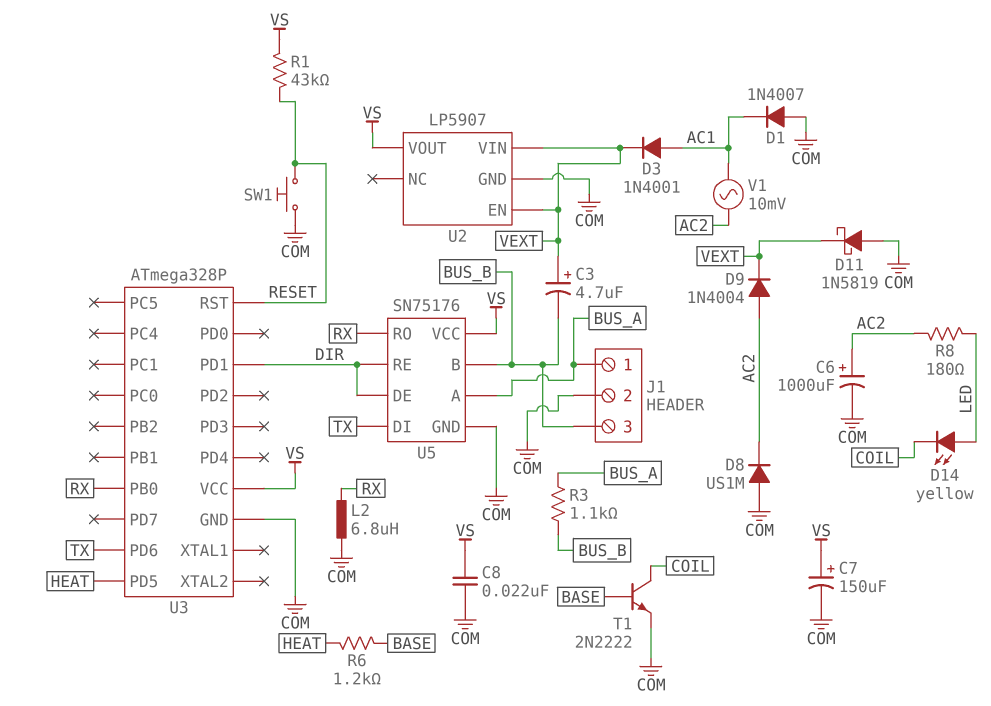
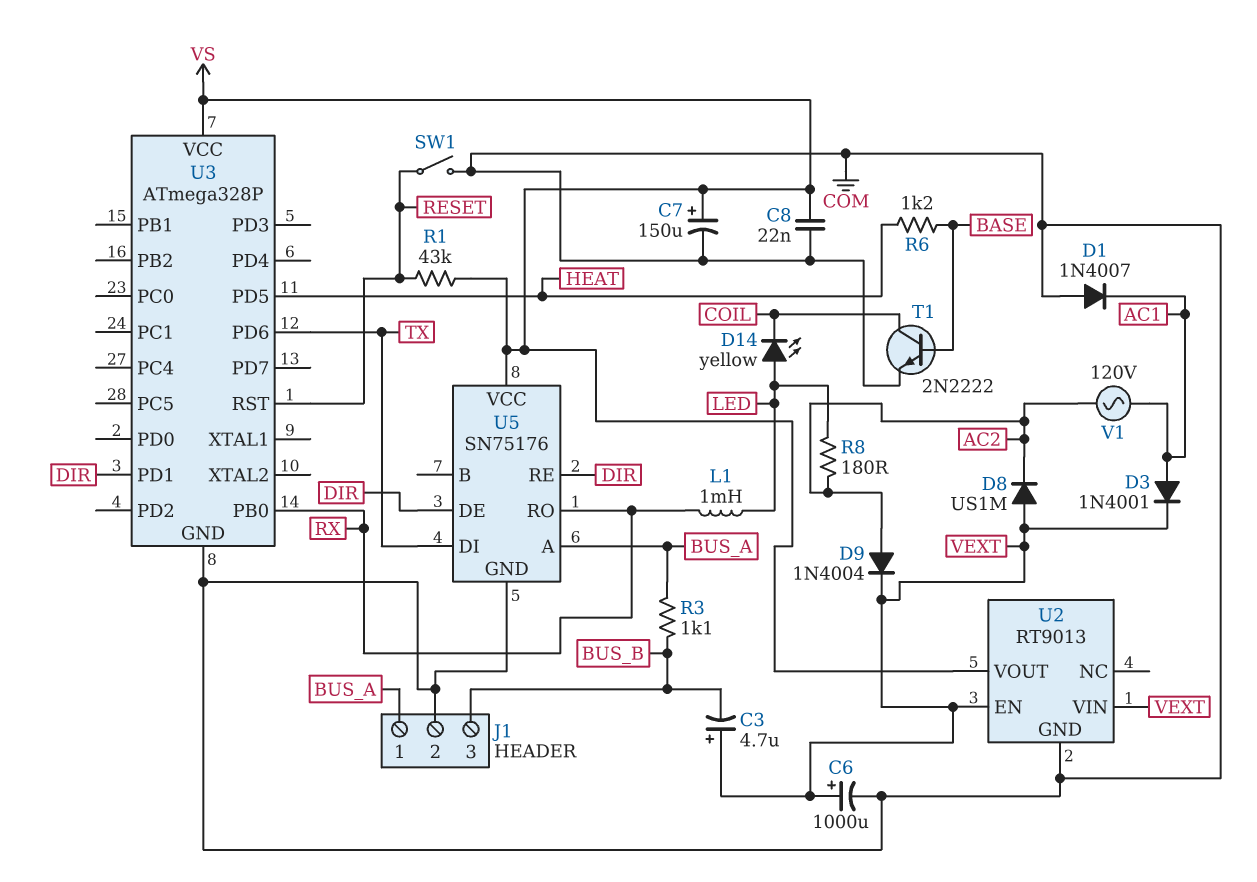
C6: 1000uF (plus AC2, minus COM) -> 1000uF (plus VEXT, minus COM)
D8: diode US1M (A COM, K AC2) -> diode US1M (A VEXT, K AC2)
D11: schottky 1N5819 (A COM, K VEXT) -> none
L1: none -> 1mH (LED, RX)
L2: 6.8uH (COM, RX) -> none
SW1: button (COM, RESET) -> switch (COM, RESET)
U2: LP5907 -> RT9013
U5 pin B: BUS_B -> none
V1: AC 10mV (AC1, AC2) -> AC 120V (AC1, AC2)

